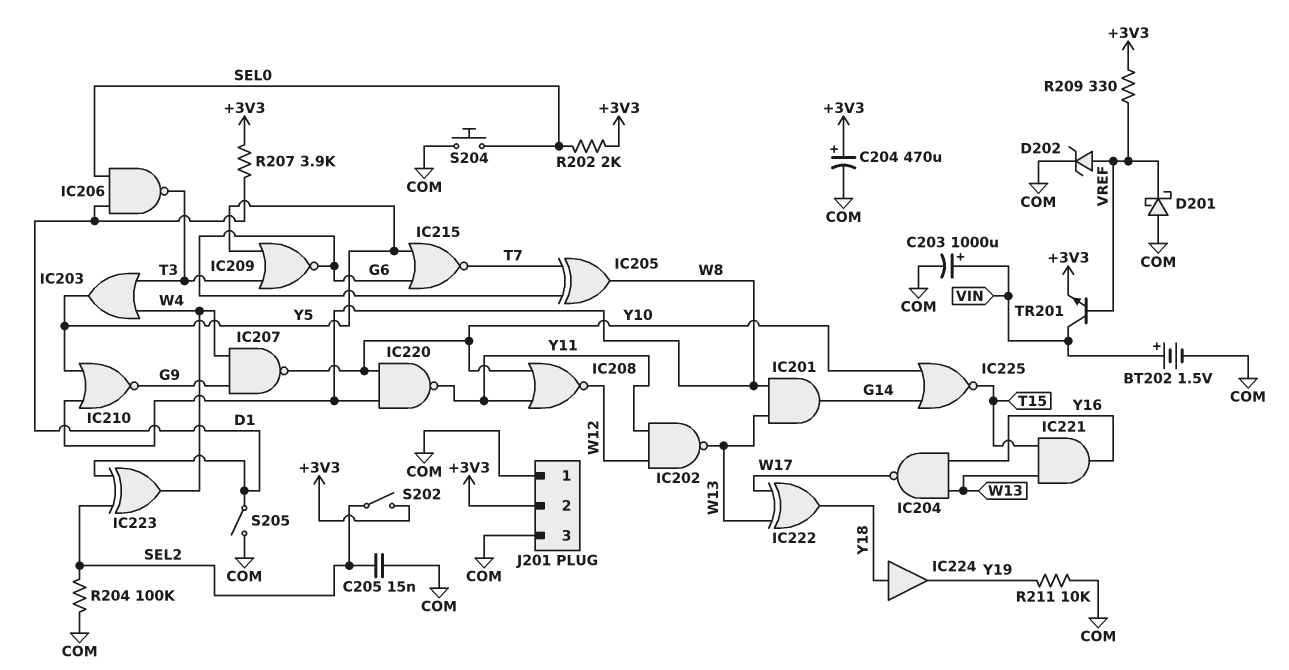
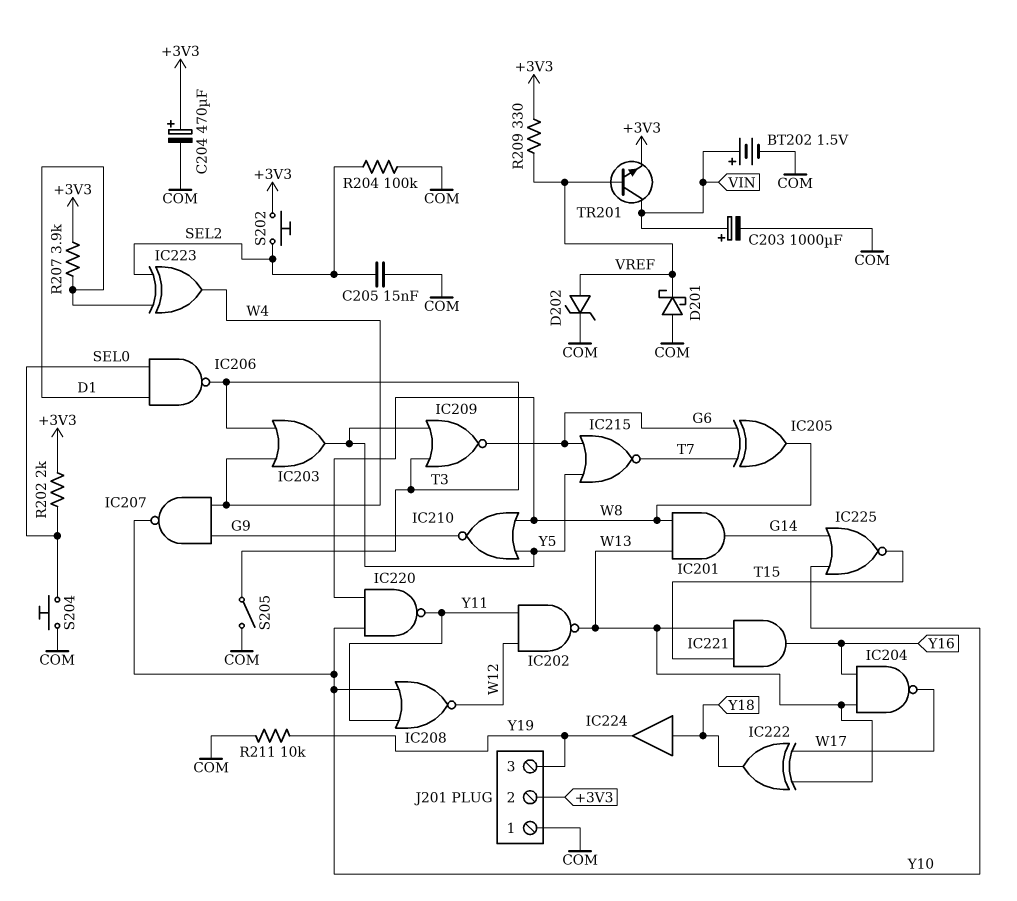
J201 pin 3: COM -> Y19
S202: switch (+3V3, SEL2) -> button (+3V3, SEL2)
S205: switch (COM, D1) -> switch (COM, T3)

